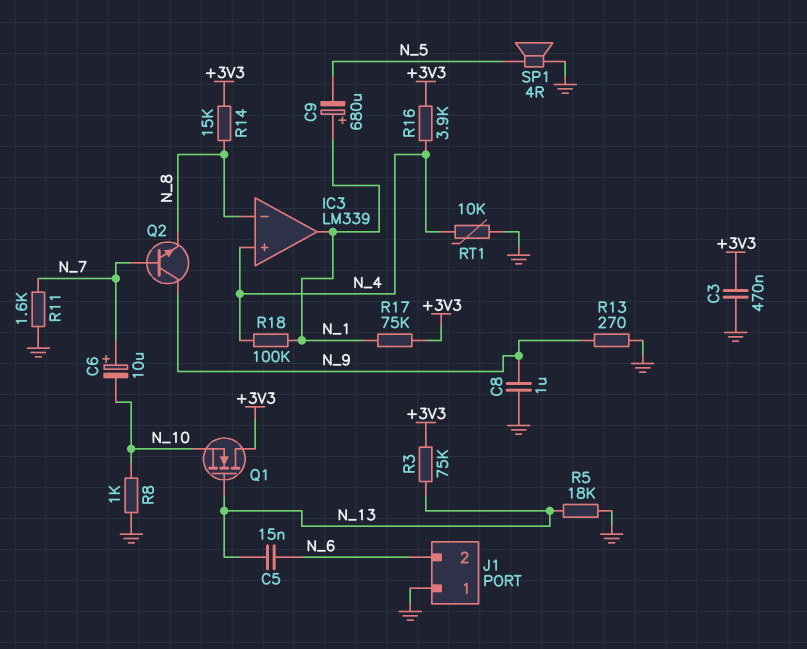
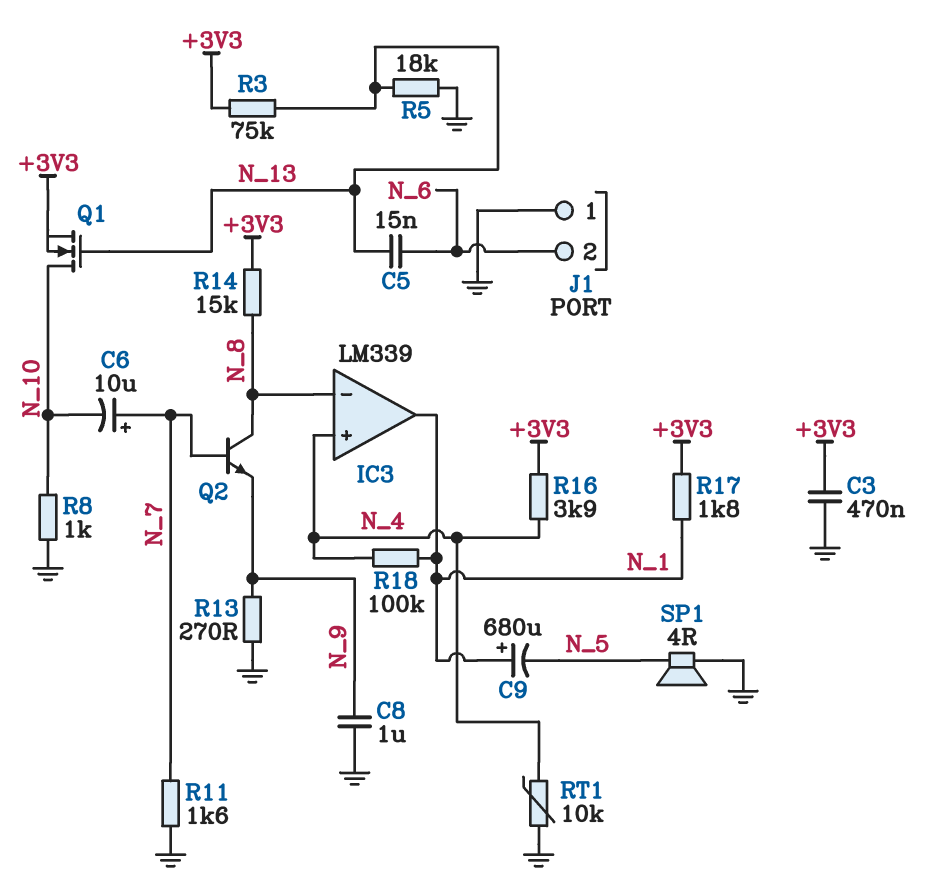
Q1: NMOS (G N_13, D +3V3, S N_10) -> NMOS (G N_13, D N_10, S +3V3)
Q2: NPN (B N_7, C N_9, E N_8) -> NPN (B N_7, C N_8, E N_9)
R17: 75k (+3V3, N_1) -> 1.8k (+3V3, N_1)

